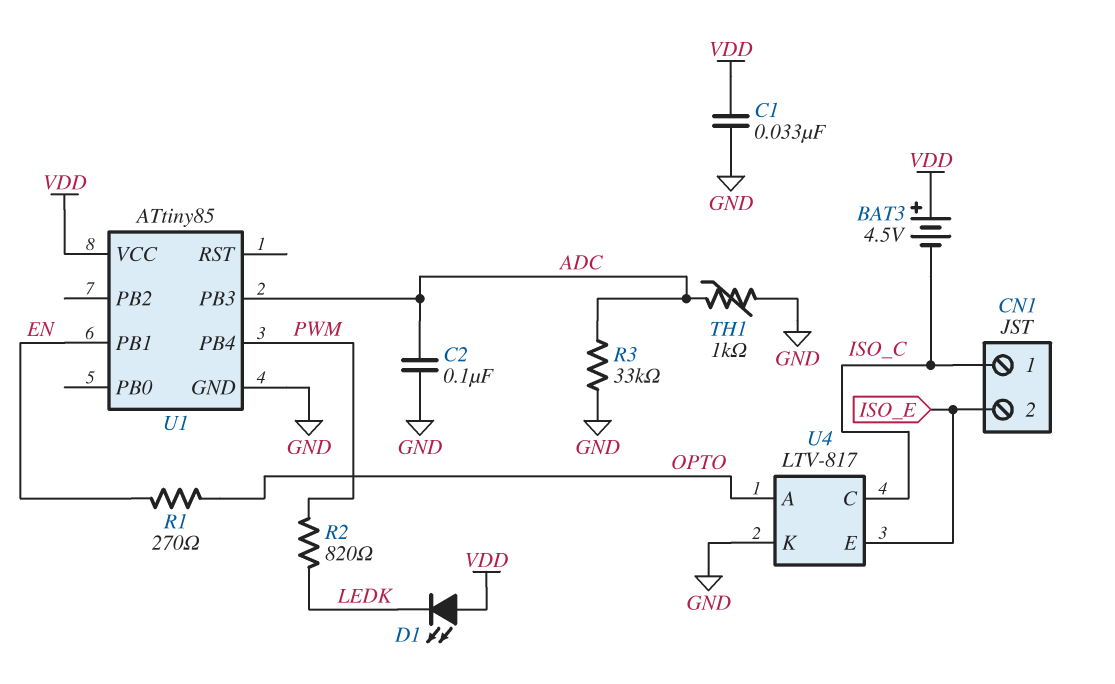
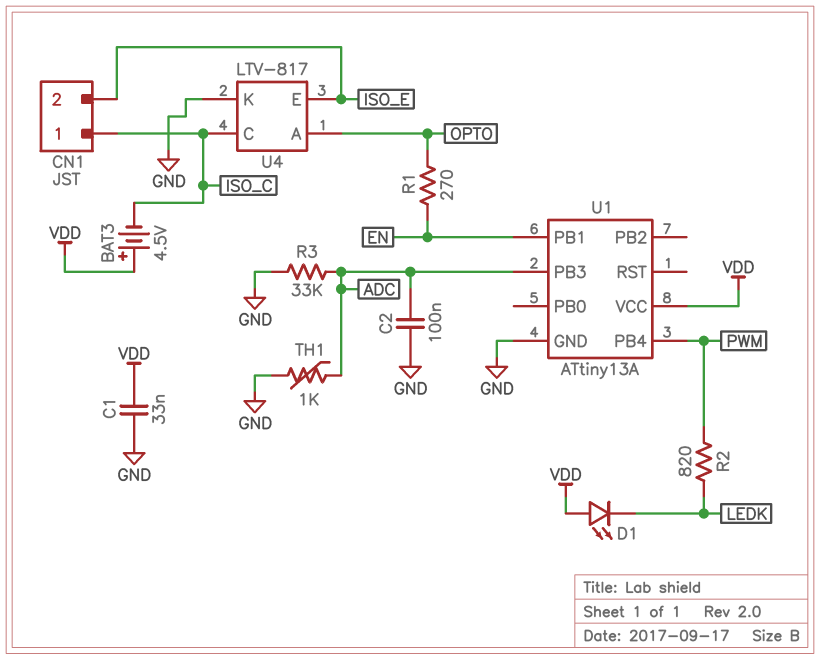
U1: ATtiny85 -> ATtiny13A

